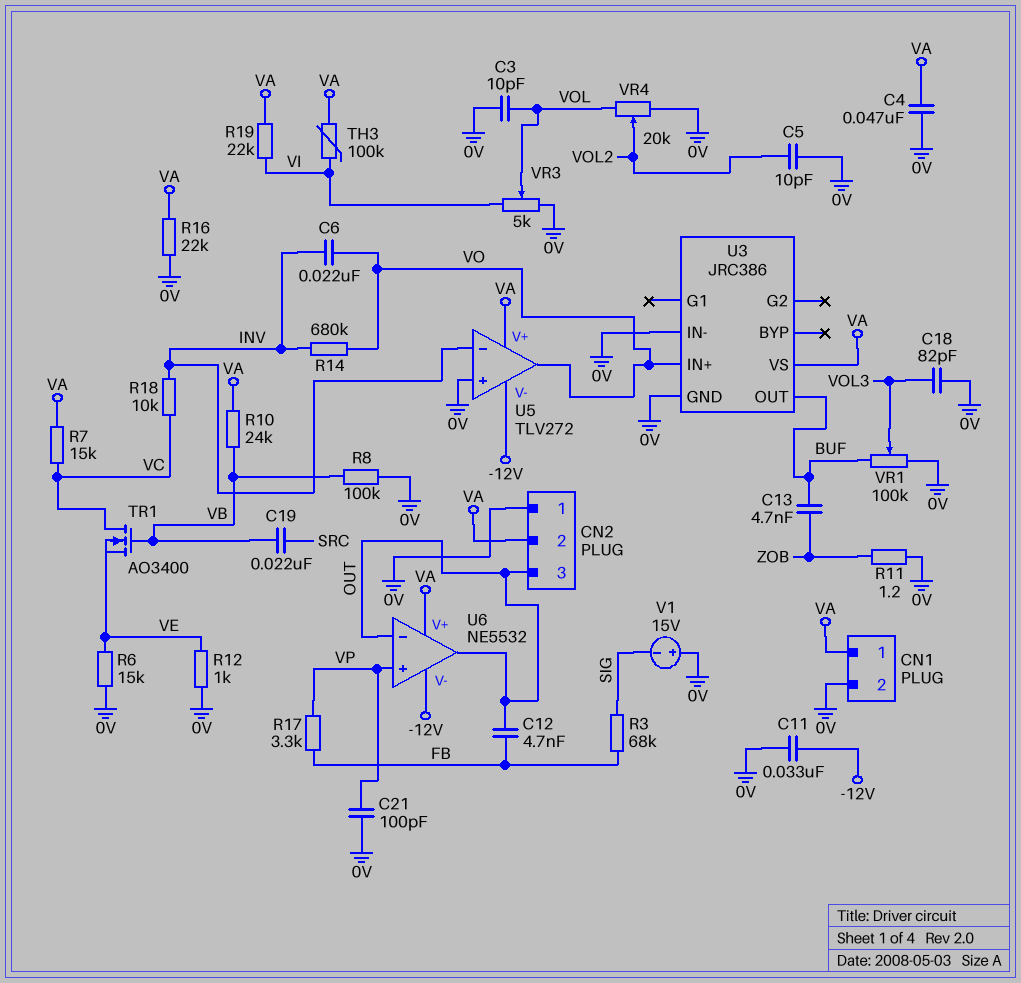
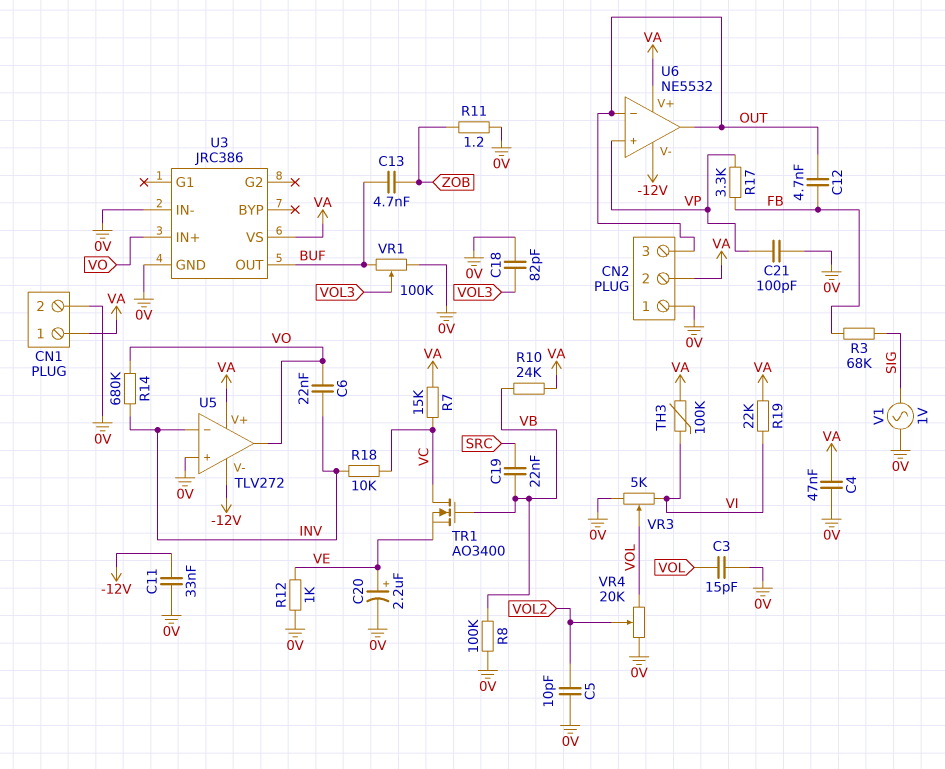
C3: 10pF (0V, VOL) -> 15pF (0V, VOL)
C20: none -> 2.2uF (plus VE, minus 0V)
R6: 15k (0V, VE) -> none
R16: 22k (0V, VA) -> none
V1: 15V (plus 0V, minus SIG) -> AC 1V (0V, SIG)

